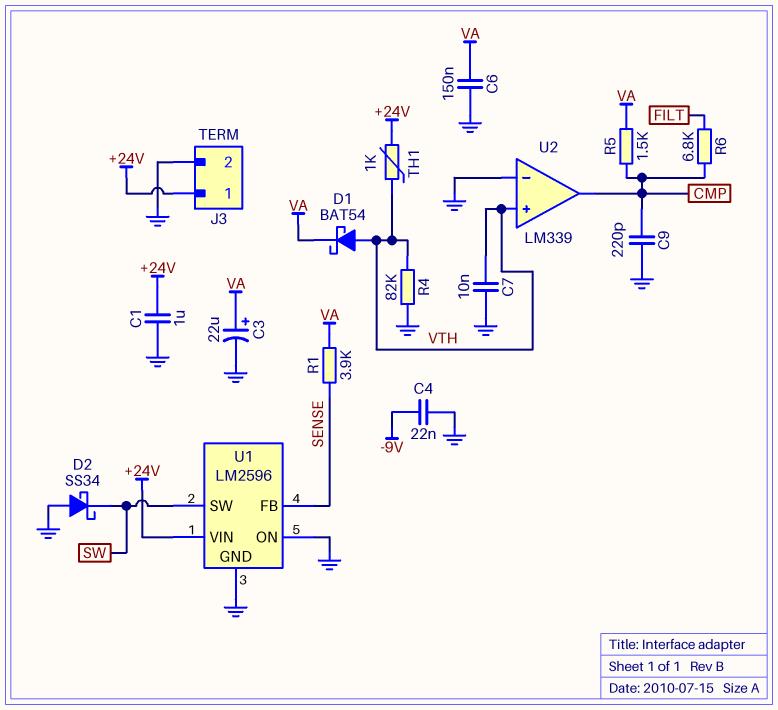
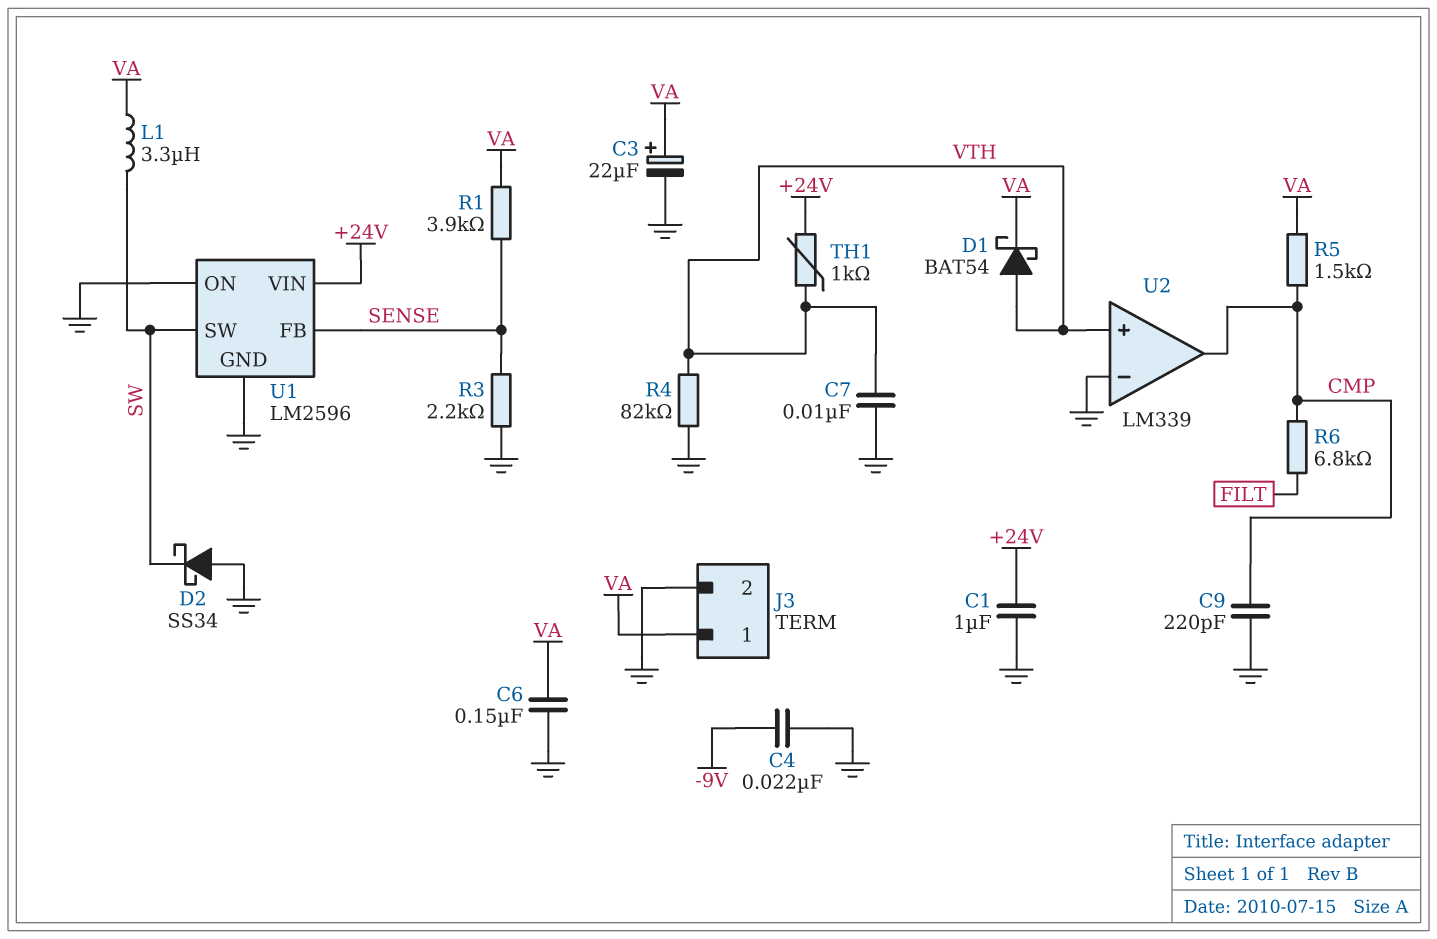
J3 pin 1: +24V -> VA
L1: none -> 3.3uH (SW, VA)
R3: none -> 2.2k (GND, SENSE)

